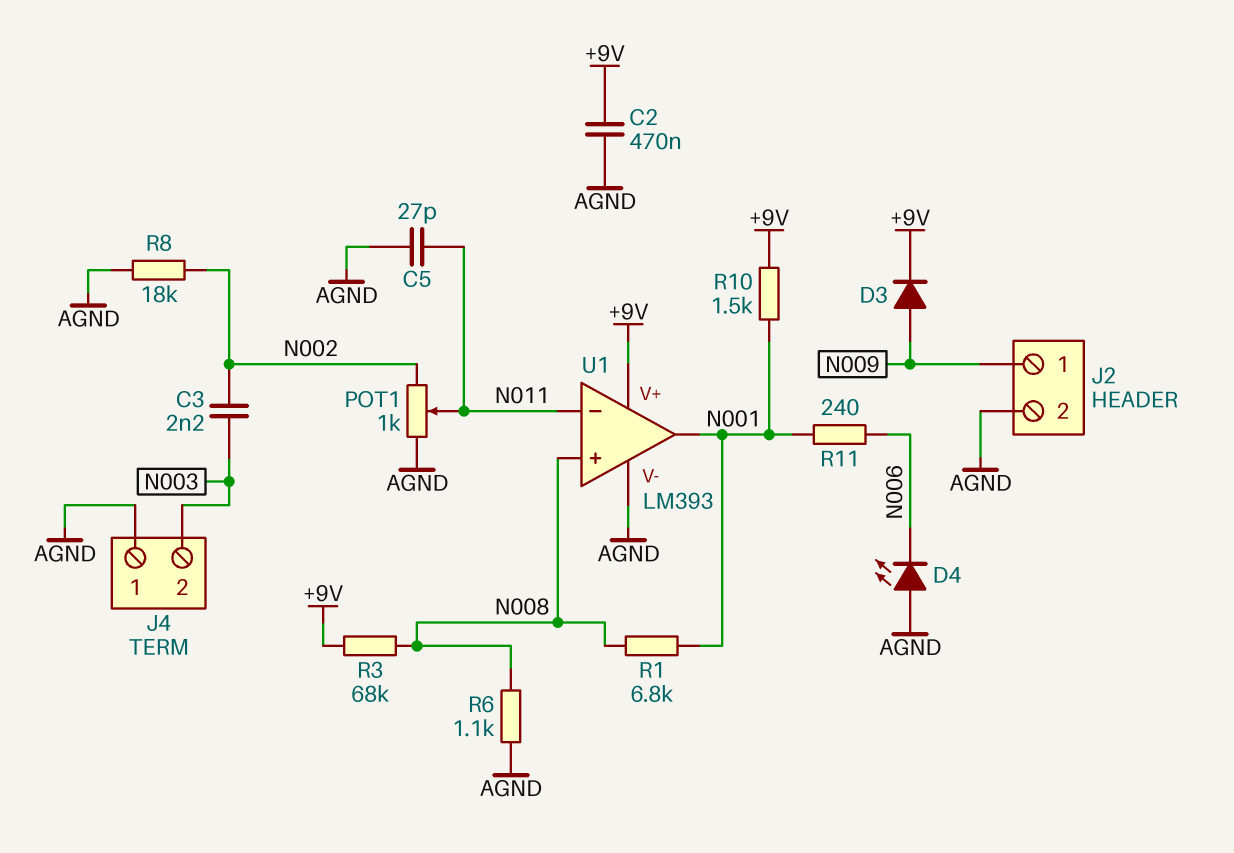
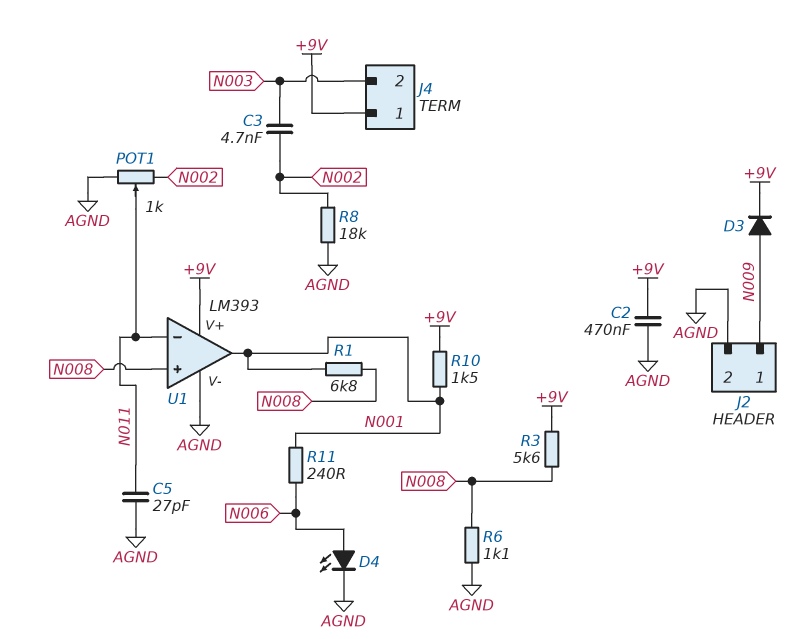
C3: 2.2nF (N002, N003) -> 4.7nF (N002, N003)
D4: LED (A AGND, K N006) -> LED (A N006, K AGND)
J4 pin 1: AGND -> +9V
R3: 68k (+9V, N008) -> 5.6k (+9V, N008)

